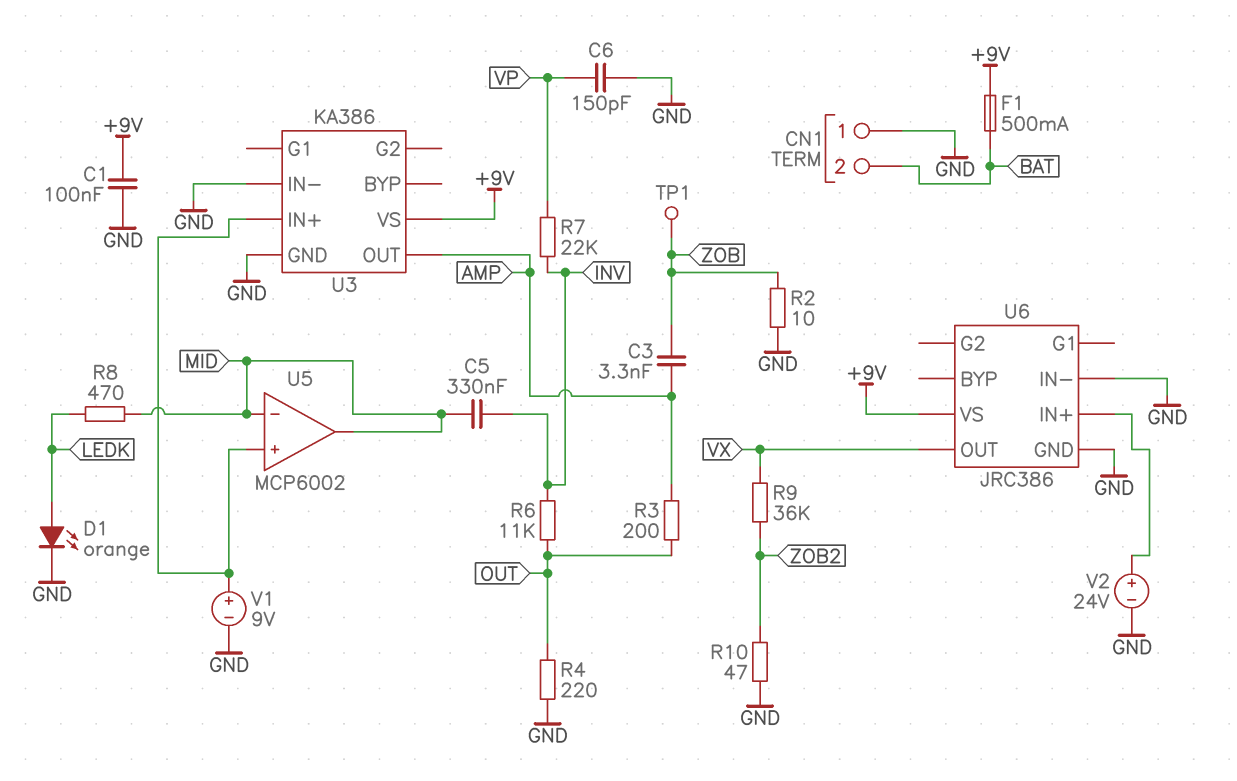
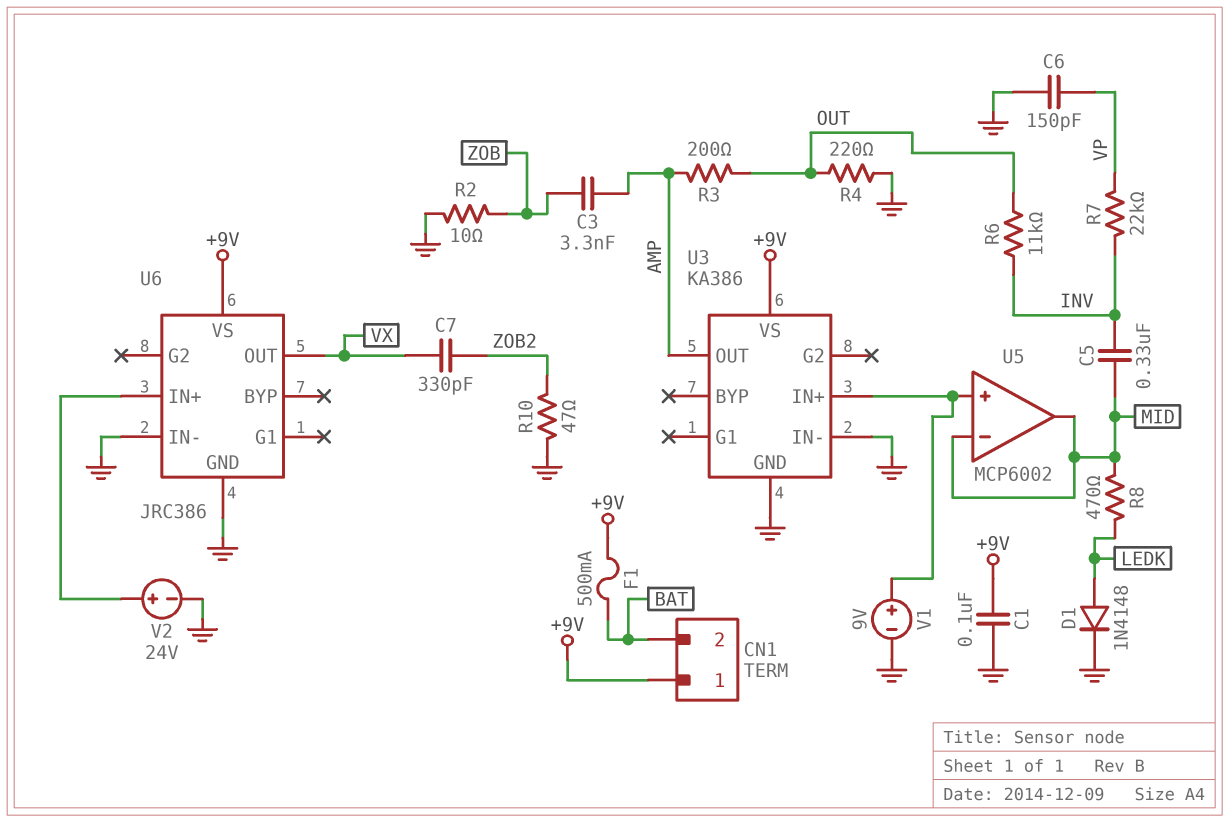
C7: none -> 330pF (VX, ZOB2)
CN1 pin 1: GND -> +9V
D1: LED orange (A LEDK, K GND) -> diode 1N4148 (A LEDK, K GND)
R9: 36k (VX, ZOB2) -> none
TP1: test point (ZOB) -> none

